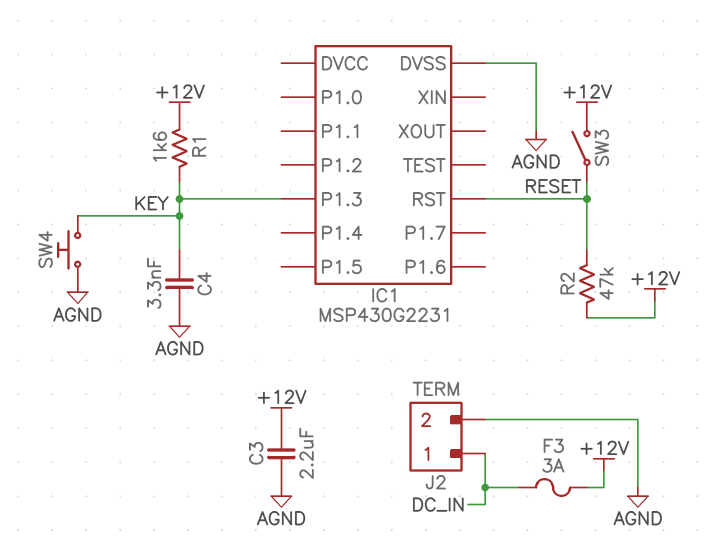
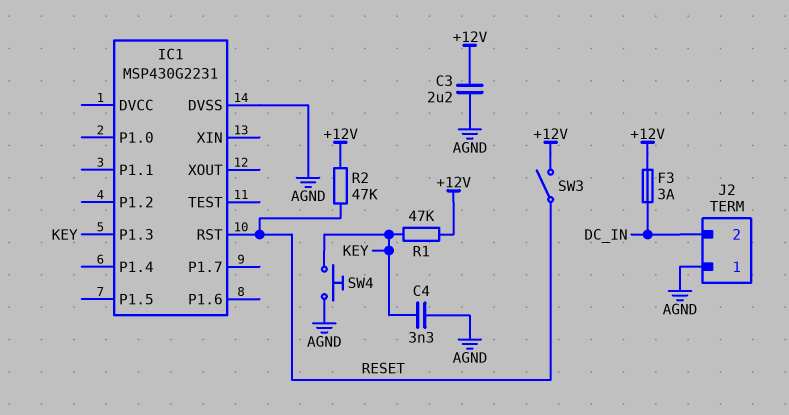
J2 pin 1: DC_IN -> AGND
J2 pin 2: AGND -> DC_IN
R1: 1.6k (+12V, KEY) -> 47k (+12V, KEY)

